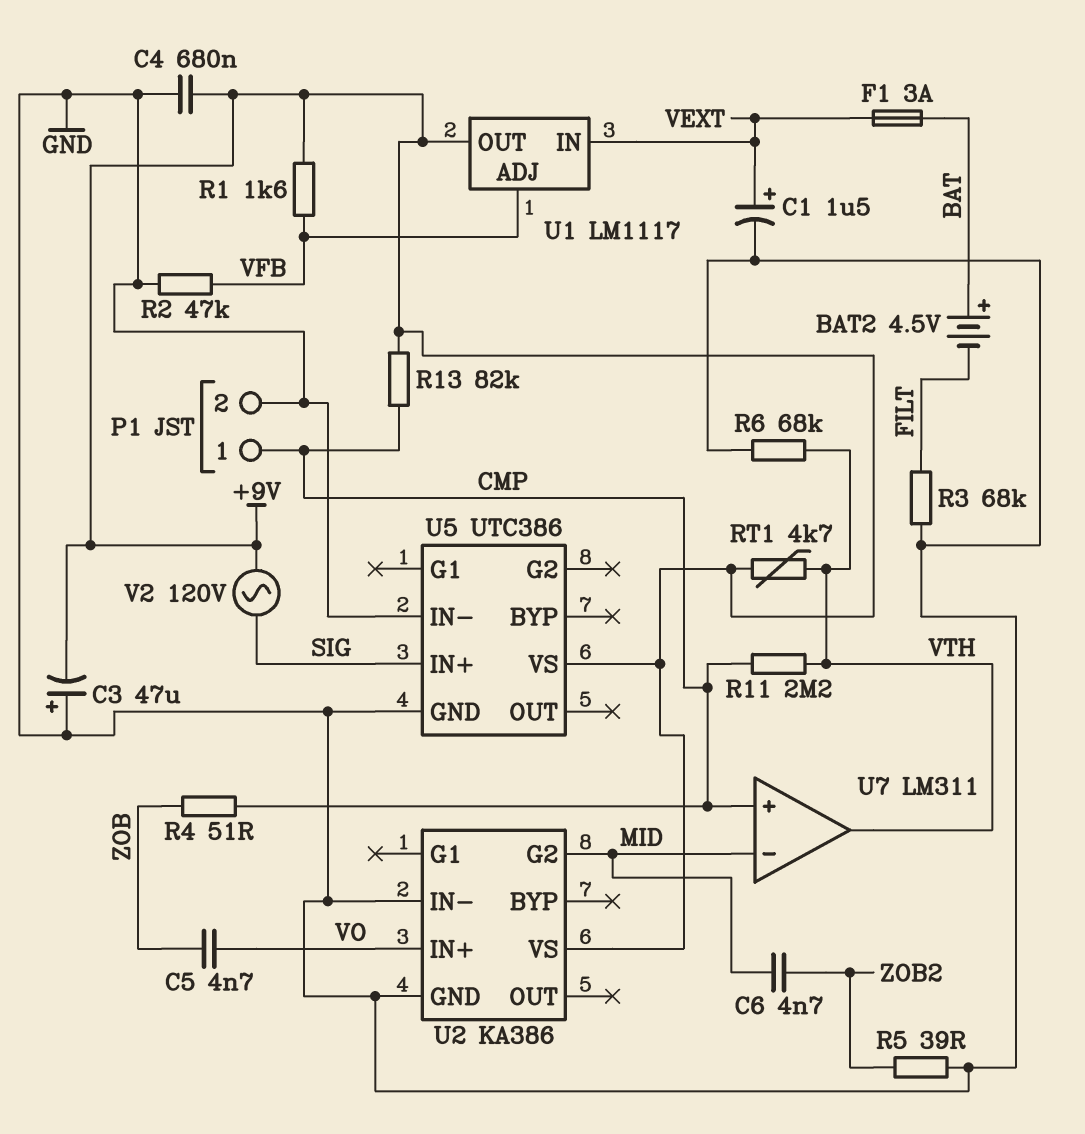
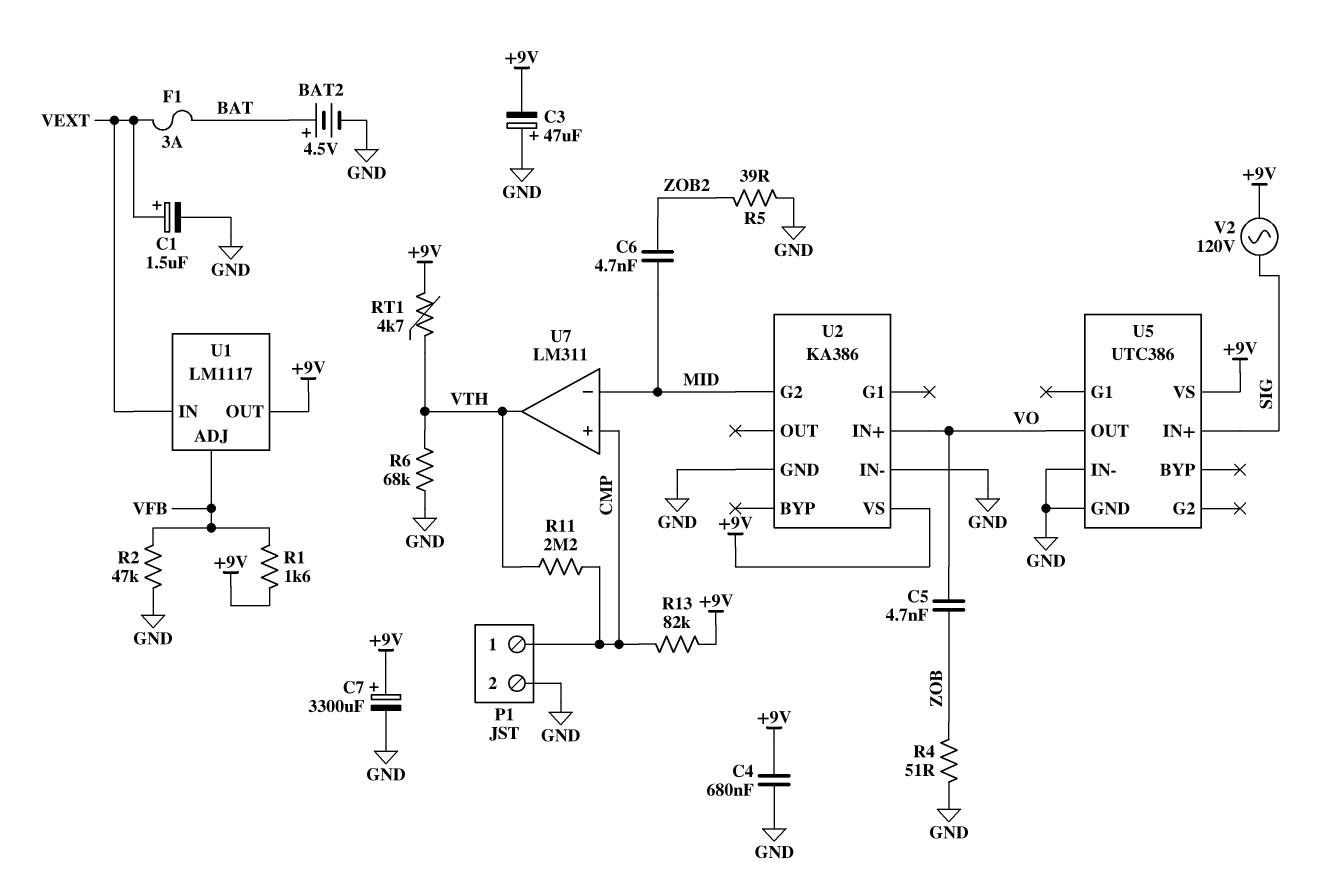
BAT2: 4.5V (plus BAT, minus FILT) -> 4.5V (plus BAT, minus GND)
C7: none -> 3300uF (plus +9V, minus GND)
R3: 68k (FILT, GND) -> none
R4: 51 (CMP, ZOB) -> 51 (GND, ZOB)
U5 pin OUT: none -> VO

